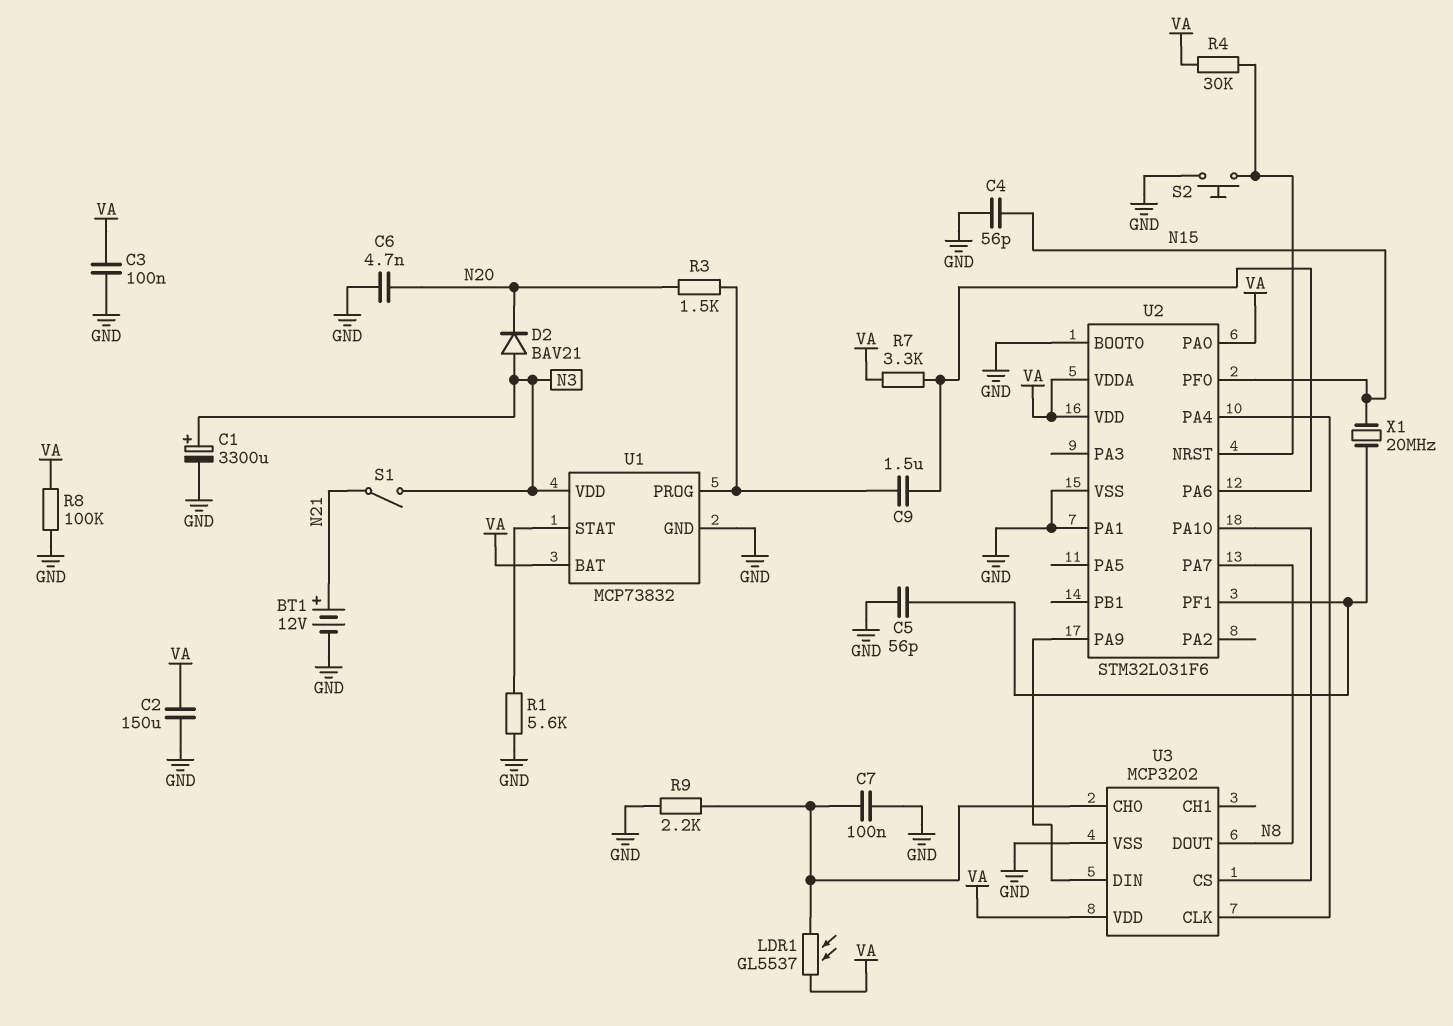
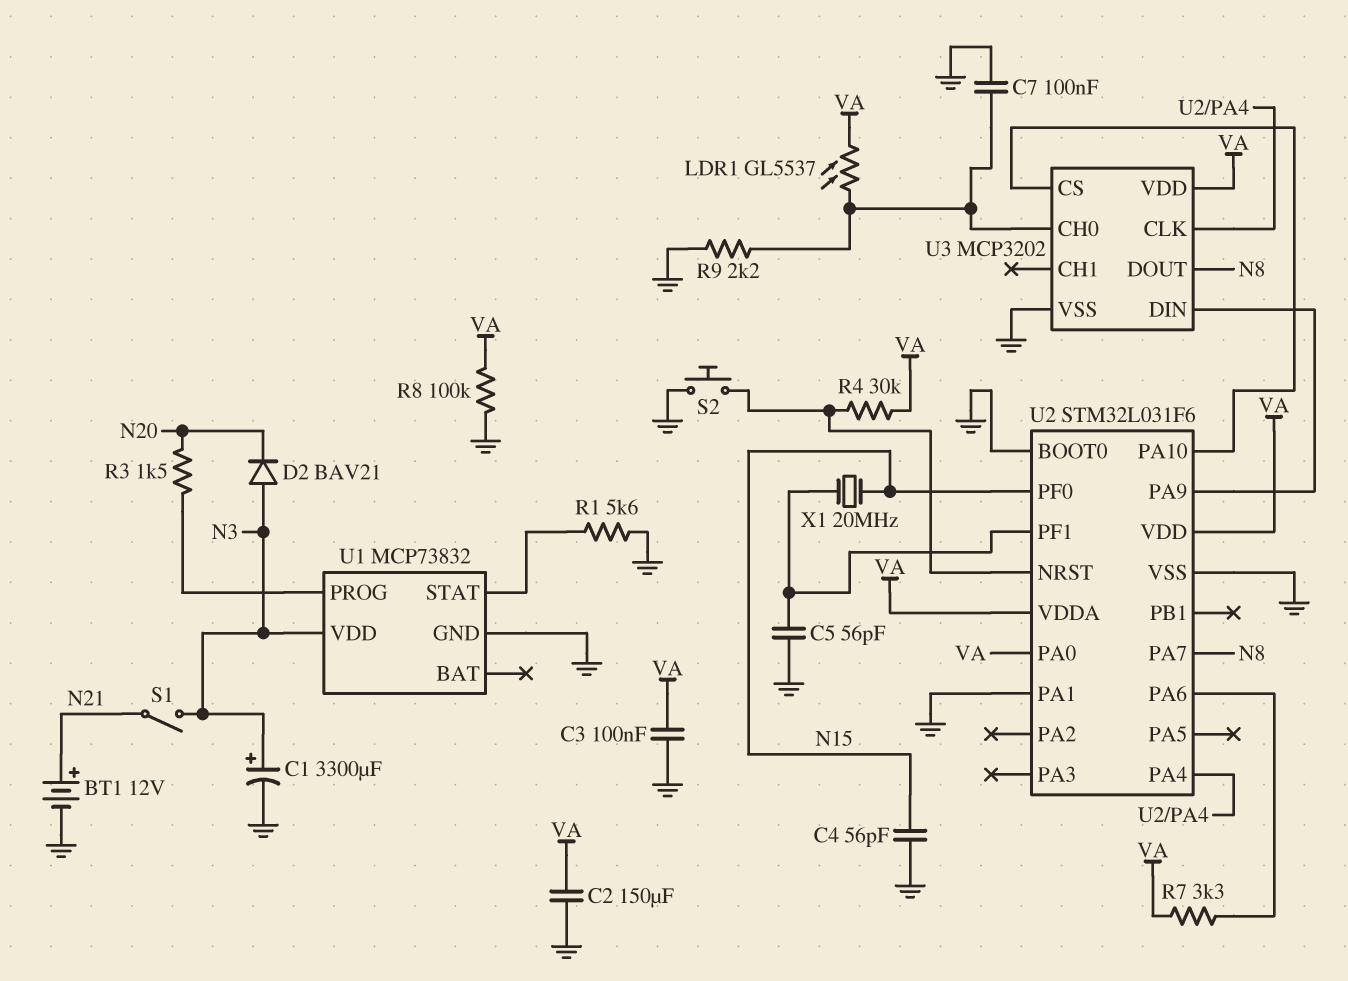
C6: 4.7nF (GND, N20) -> none
C9: 1.5uF (U1/PROG, U2/PA6) -> none
U1 pin BAT: VA -> none

